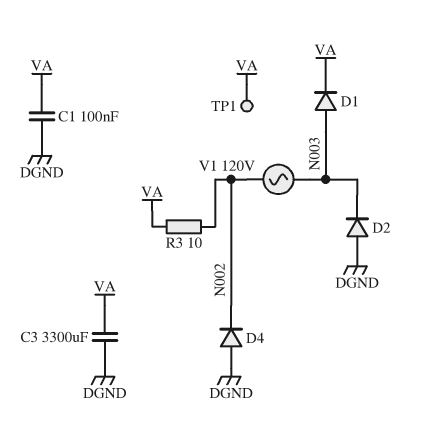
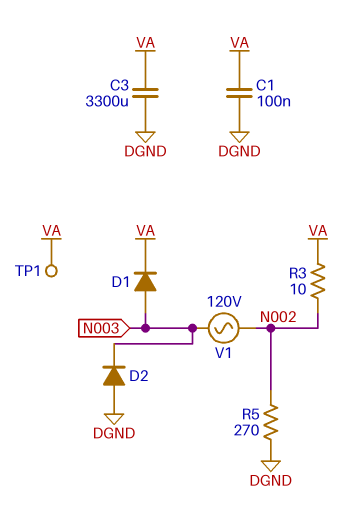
D4: diode (A DGND, K N002) -> none
R5: none -> 270 (DGND, N002)

